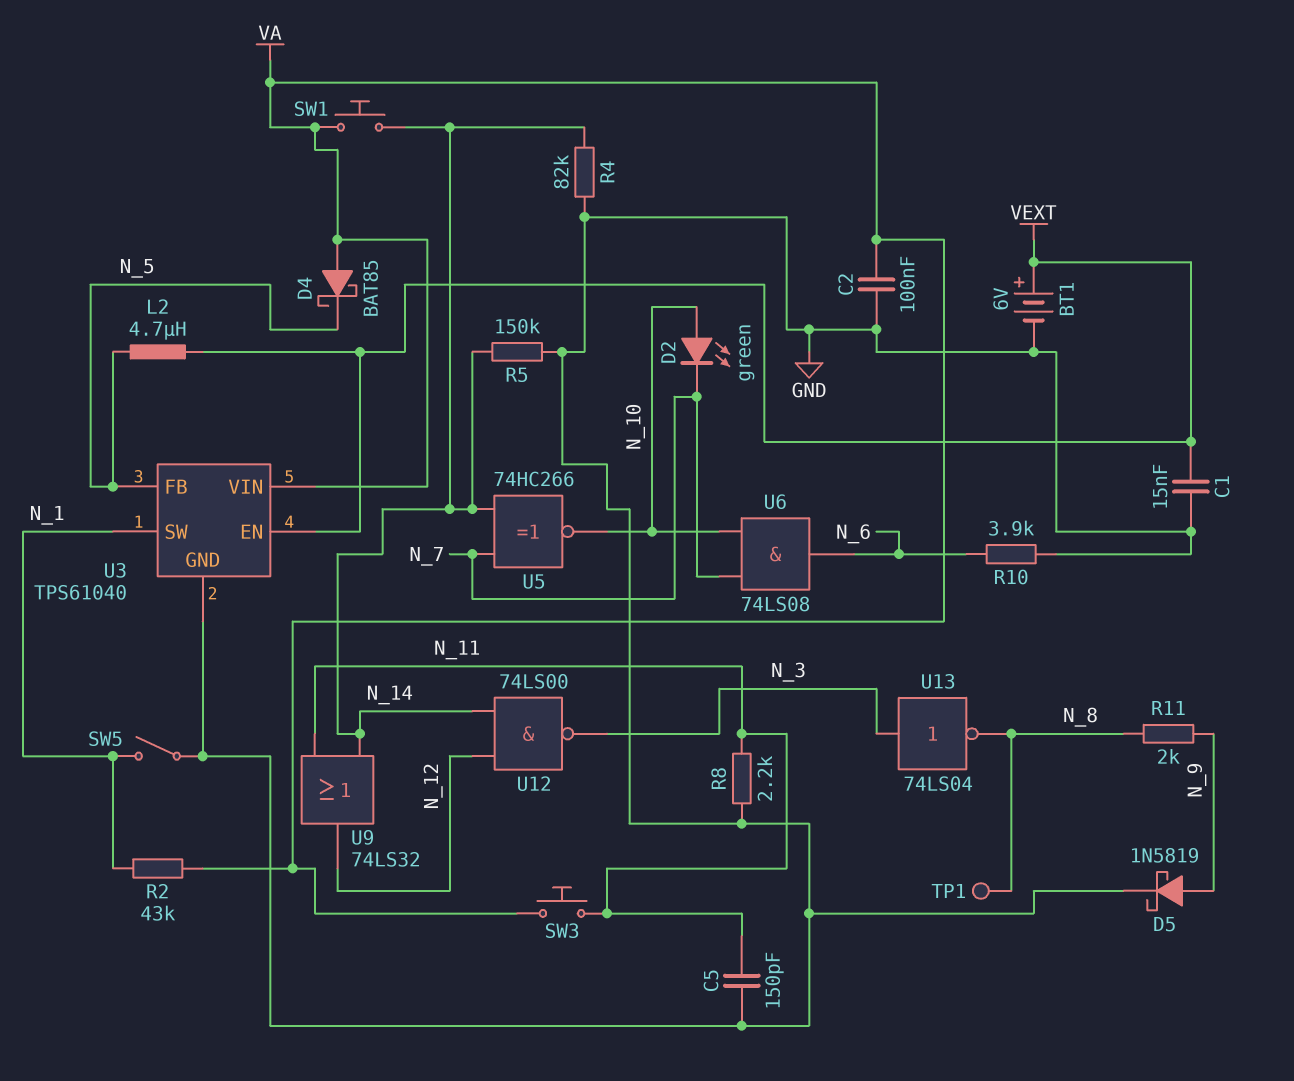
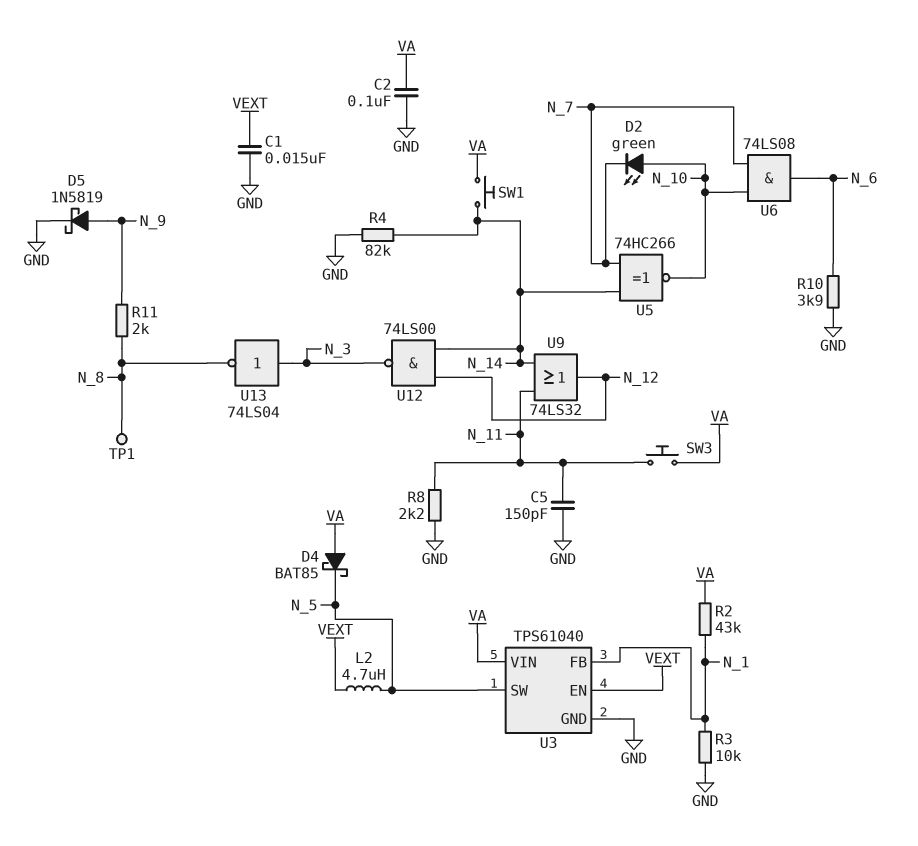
BT1: 6V (plus VEXT, minus GND) -> none
R3: none -> 10k (GND, N_1)
R5: 150k (GND, N_14) -> none
SW5: switch (GND, N_1) -> none
U3 pin FB: N_5 -> N_1
U3 pin SW: N_1 -> N_5

